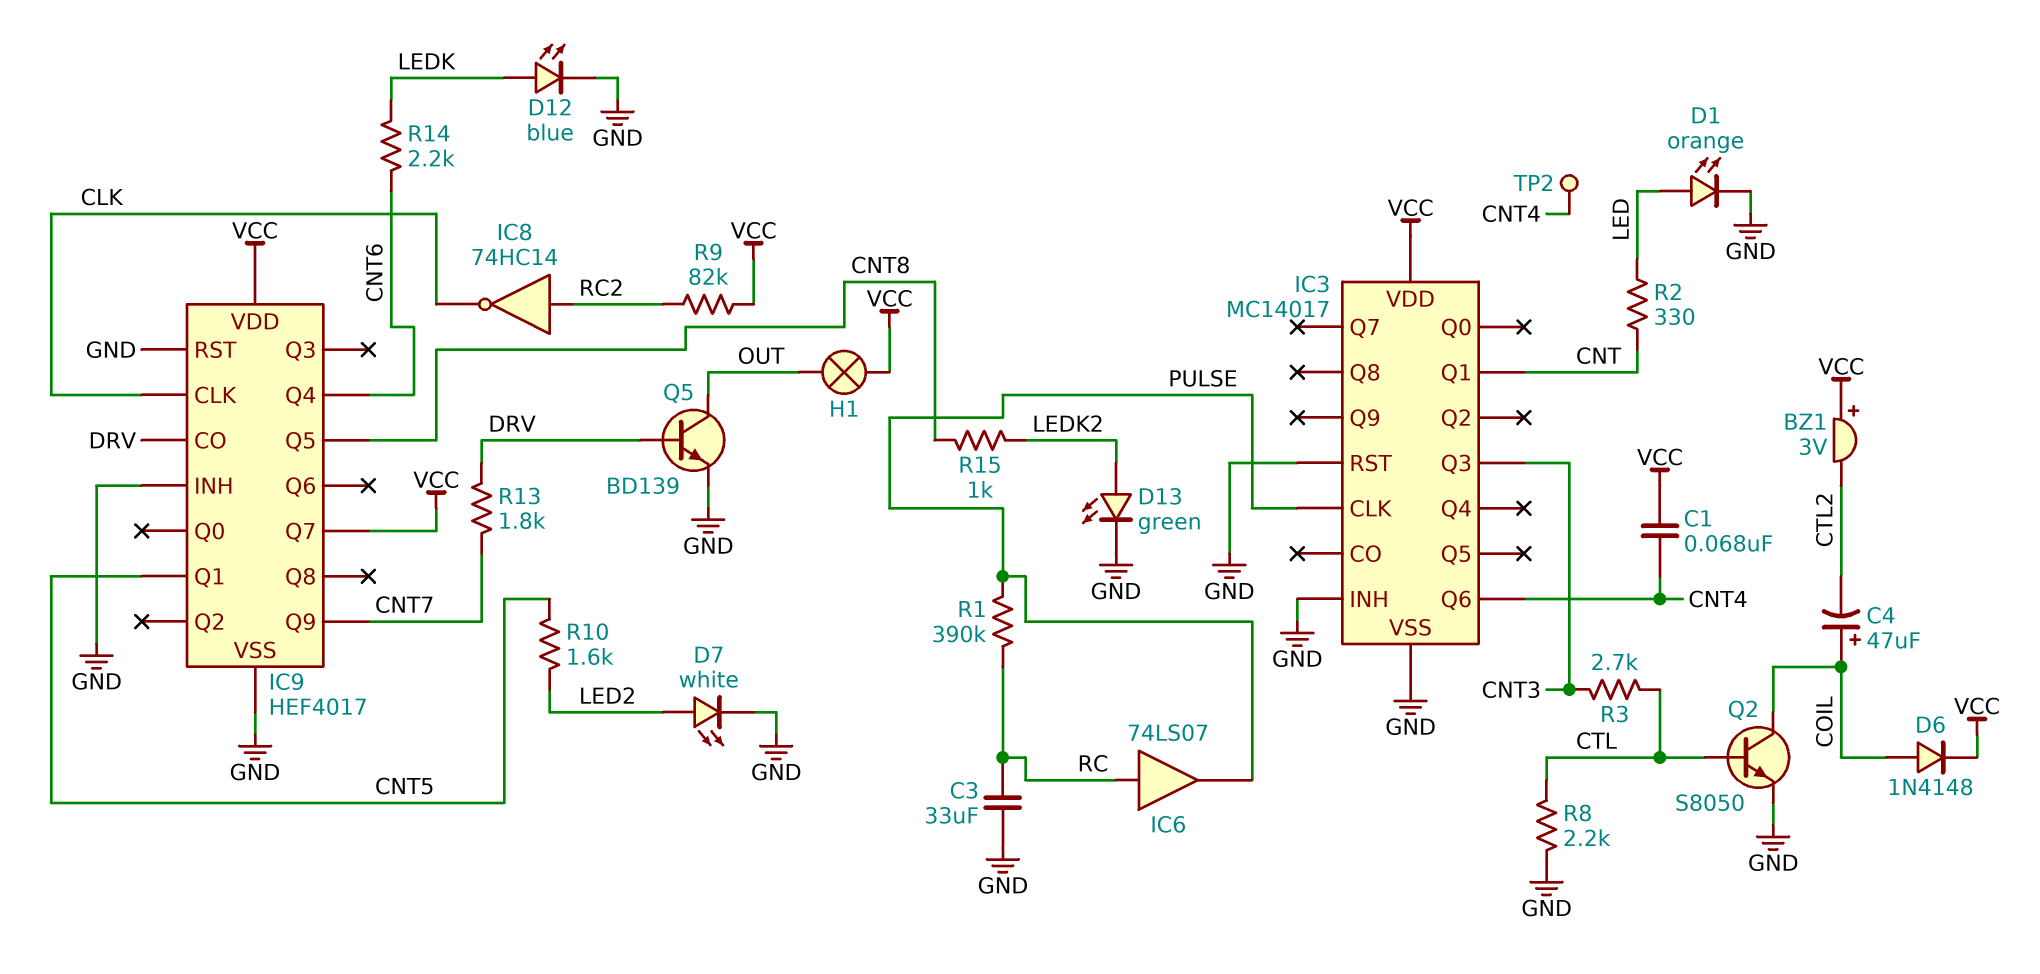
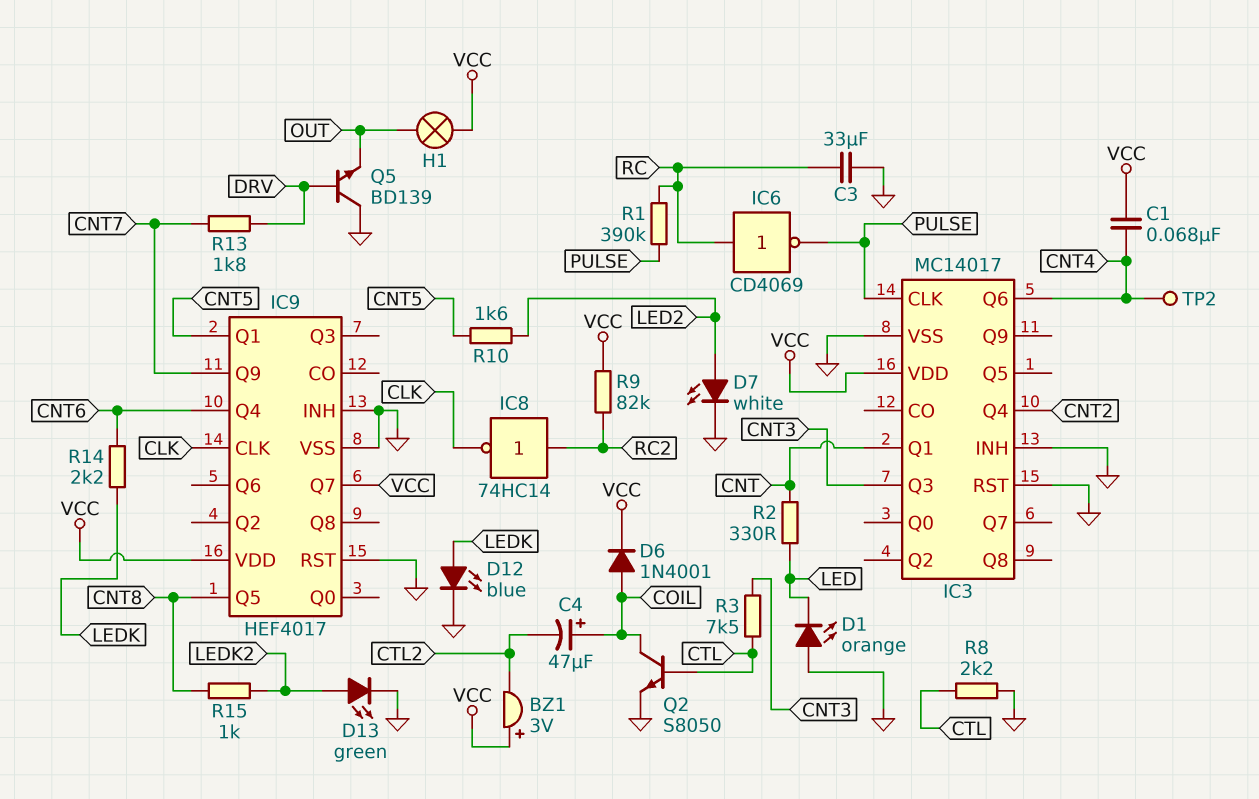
D1: LED orange (A LED, K GND) -> LED orange (A GND, K LED)
D6: diode 1N4148 (A COIL, K VCC) -> diode 1N4001 (A COIL, K VCC)
IC3 pin Q4: none -> CNT2
IC6: buffer 74LS07 (in RC, out PULSE) -> NOT CD4069 (in RC, out PULSE)
IC9 pin CO: DRV -> none
Q5: NPN BD139 (B DRV, C OUT, E GND) -> NPN BD139 (B DRV, C GND, E OUT)
R3: 2.7k (CNT3, CTL) -> 7.5k (CNT3, CTL)

